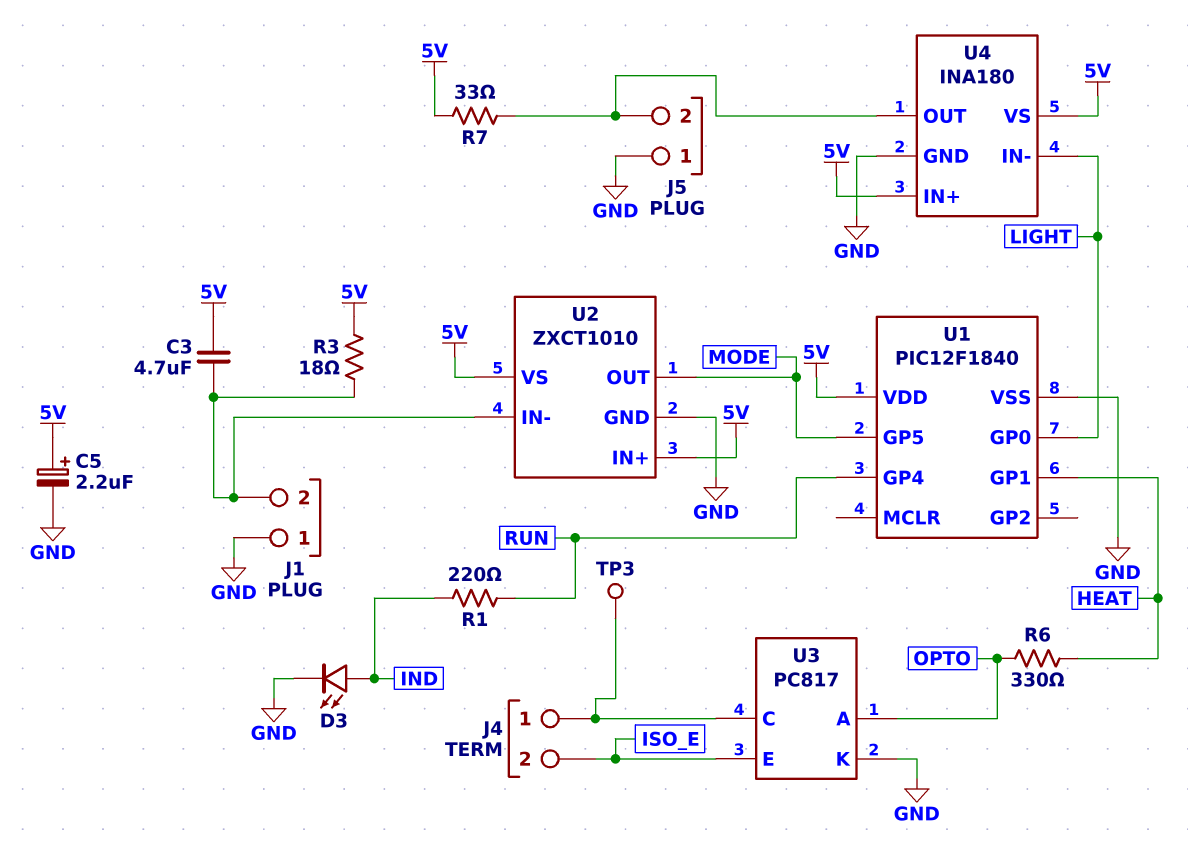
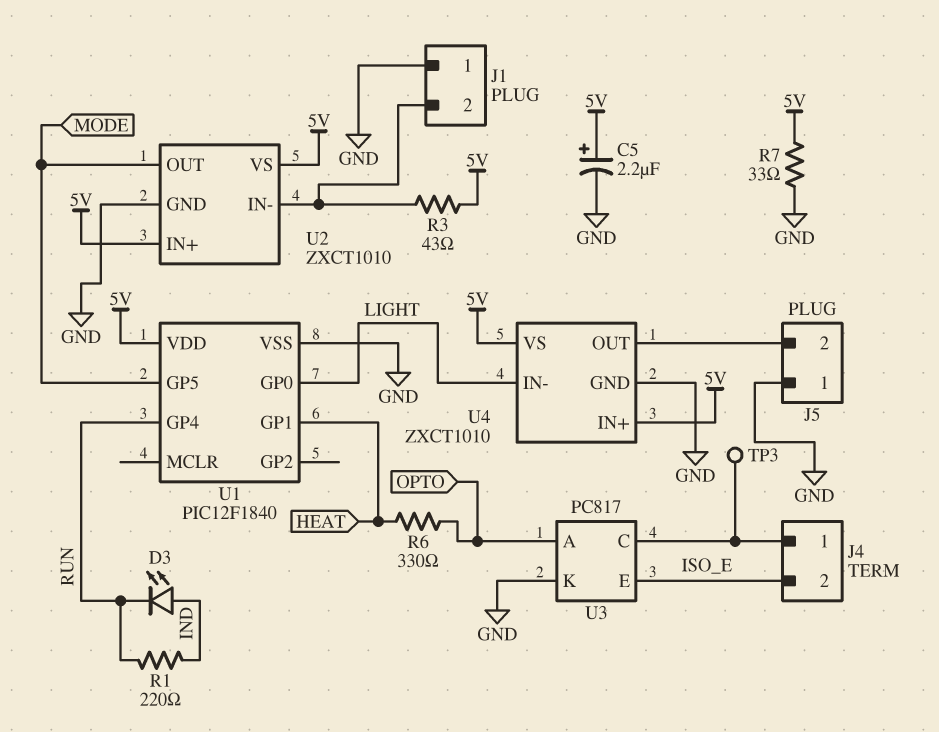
C3: 4.7uF (5V, J1/2) -> none
D3: LED (A IND, K GND) -> LED (A IND, K RUN)
R3: 18 (5V, J1/2) -> 43 (5V, J1/2)
R7: 33 (5V, J5/2) -> 33 (5V, GND)
U4: INA180 -> ZXCT1010

